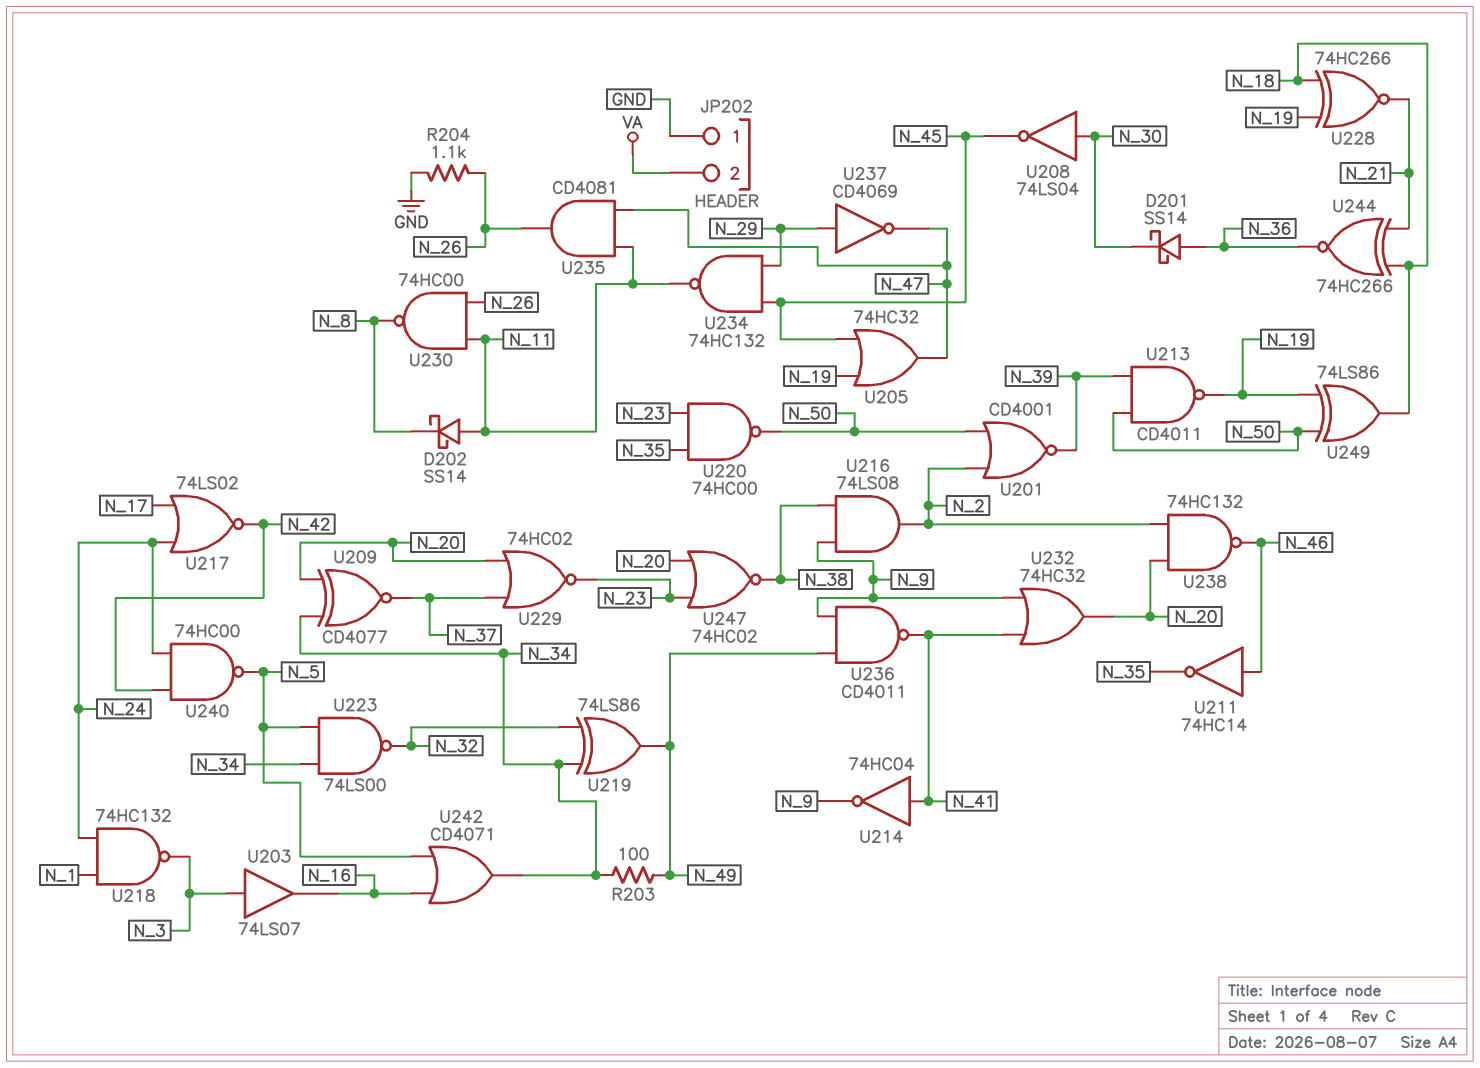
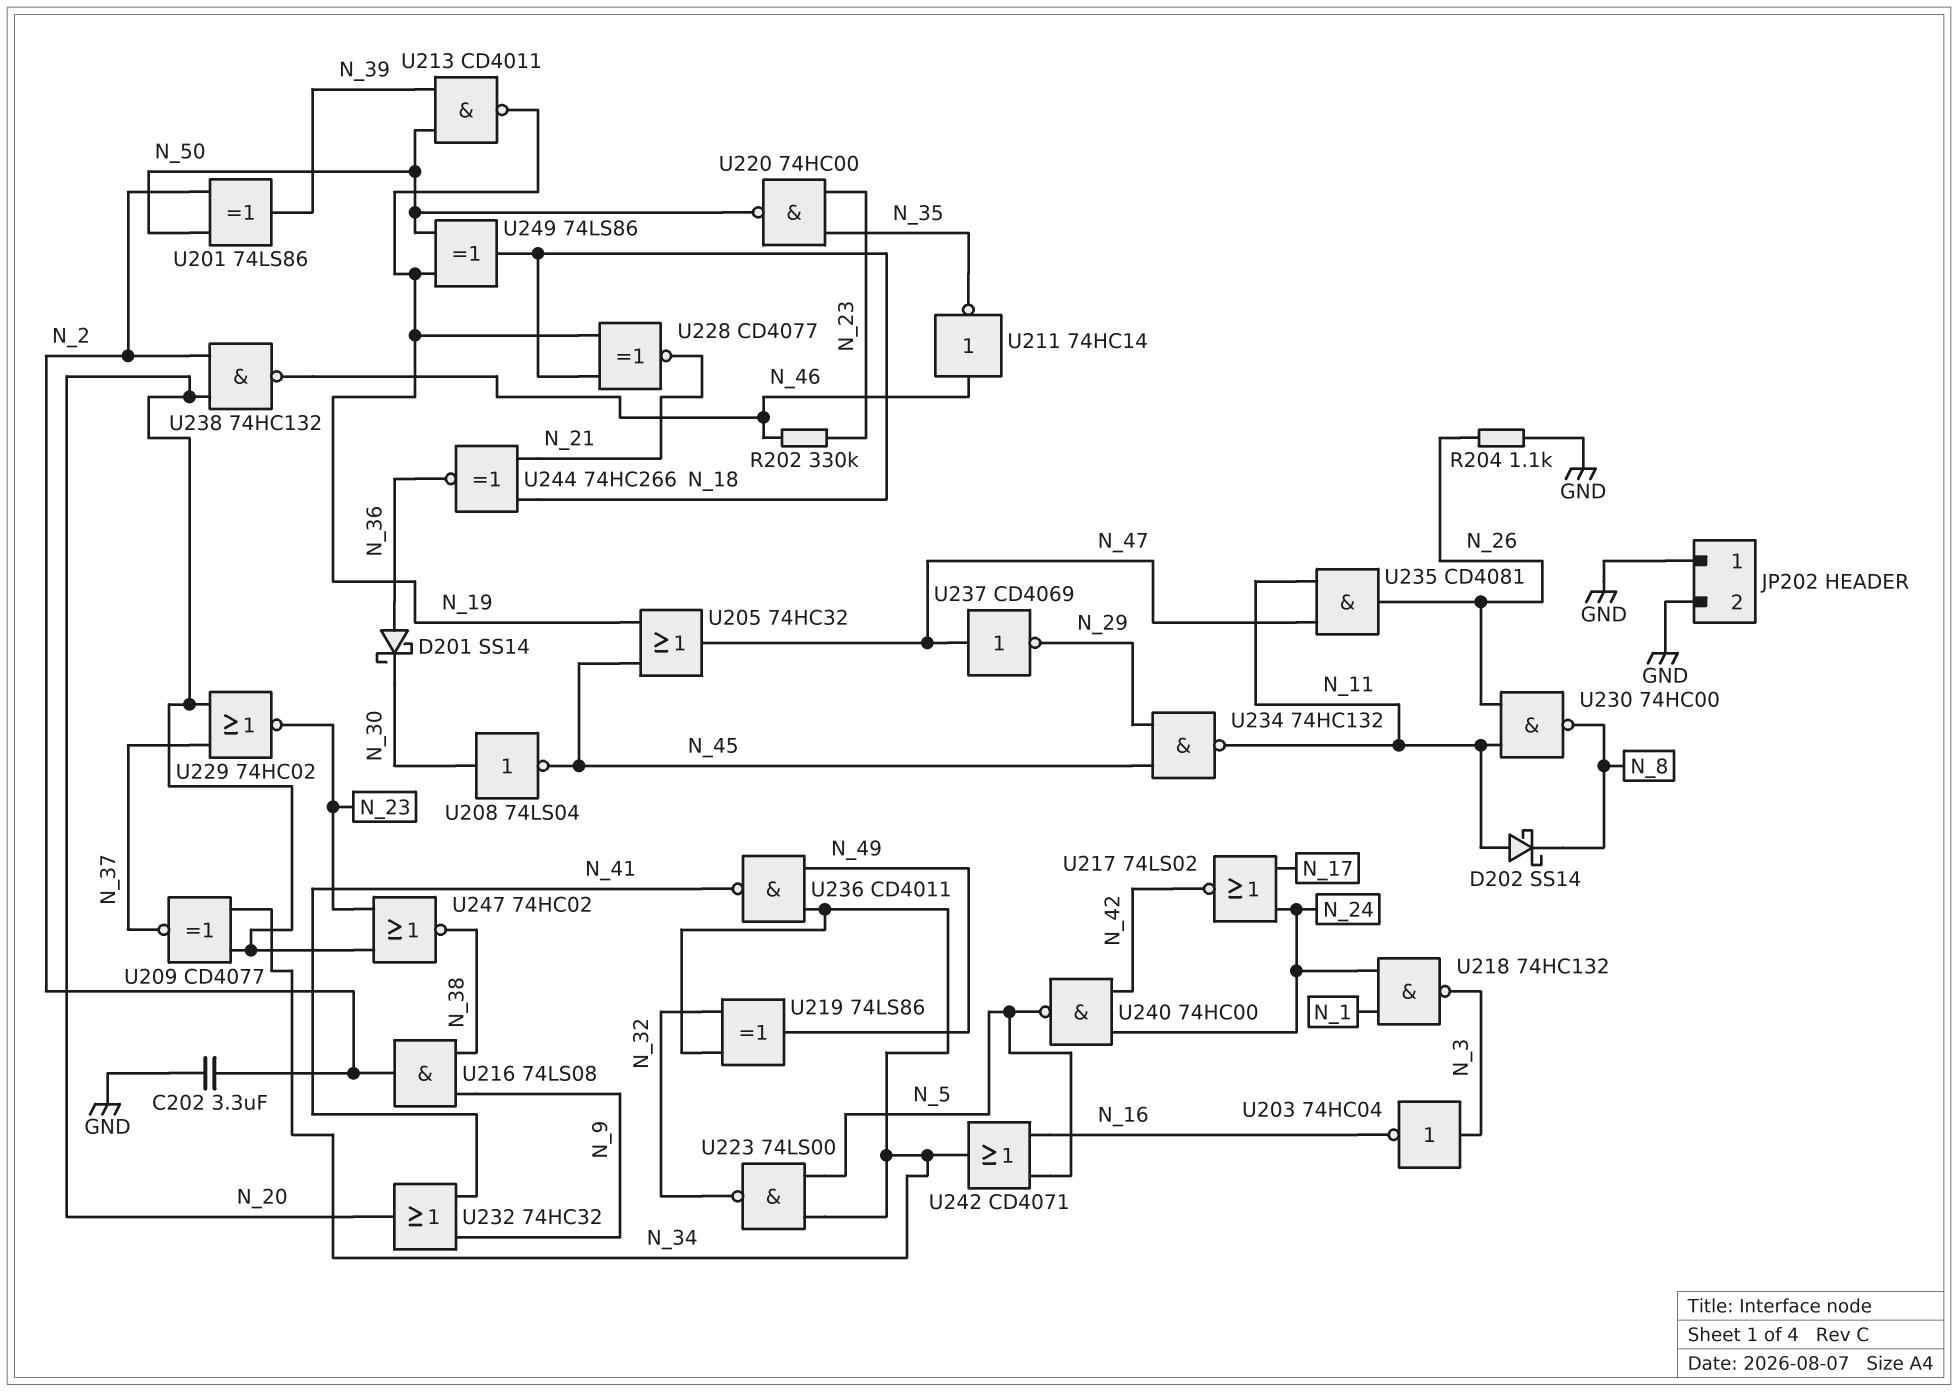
C202: none -> 3.3uF (GND, N_2)
JP202 pin 2: VA -> GND
R202: none -> 330k (N_23, N_46)
R203: 100 (N_34, N_49) -> none
U201: NOR CD4001 (in N_2, in N_50, out N_39) -> XOR 74LS86 (in N_2, in N_50, out N_39)
U203: buffer 74LS07 (in N_3, out N_16) -> NOT 74HC04 (in N_3, out N_16)
U214: NOT 74HC04 (in N_41, out N_9) -> none
U228: XNOR 74HC266 (in N_18, in N_19, out N_21) -> XNOR CD4077 (in N_18, in N_19, out N_21)
U236: NAND CD4011 (in N_9, in N_49, out N_41) -> NAND CD4011 (in N_34, in N_49, out N_41)
U237: NOT CD4069 (in N_29, out N_47) -> NOT CD4069 (in N_47, out N_29)

